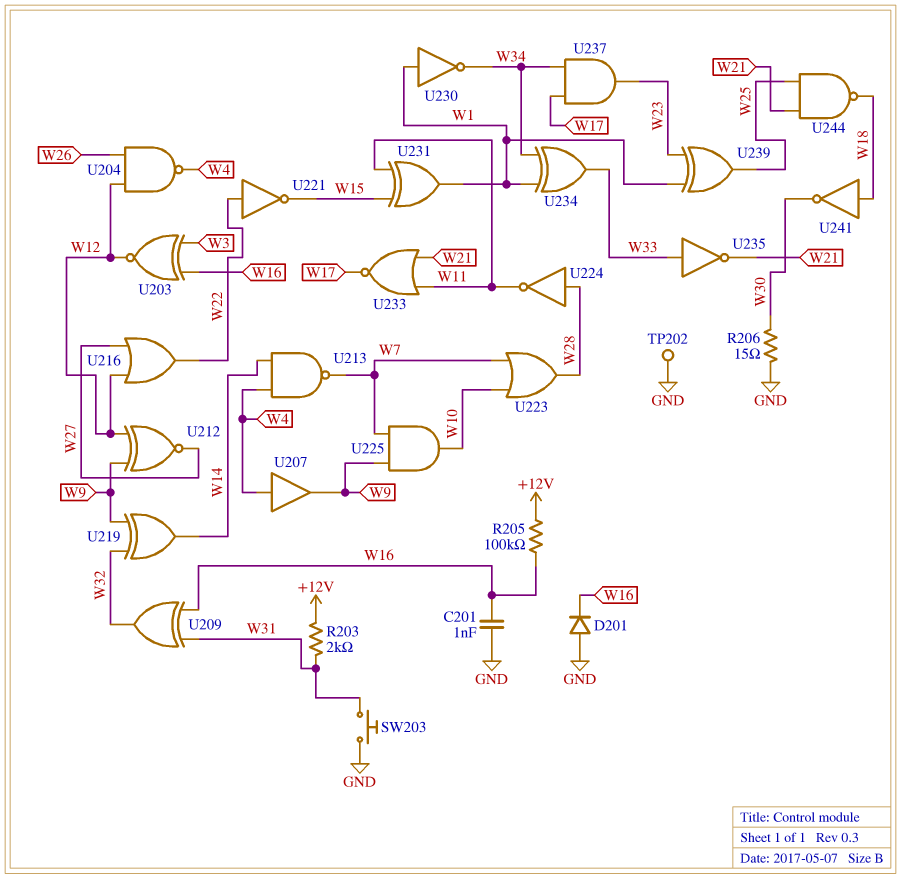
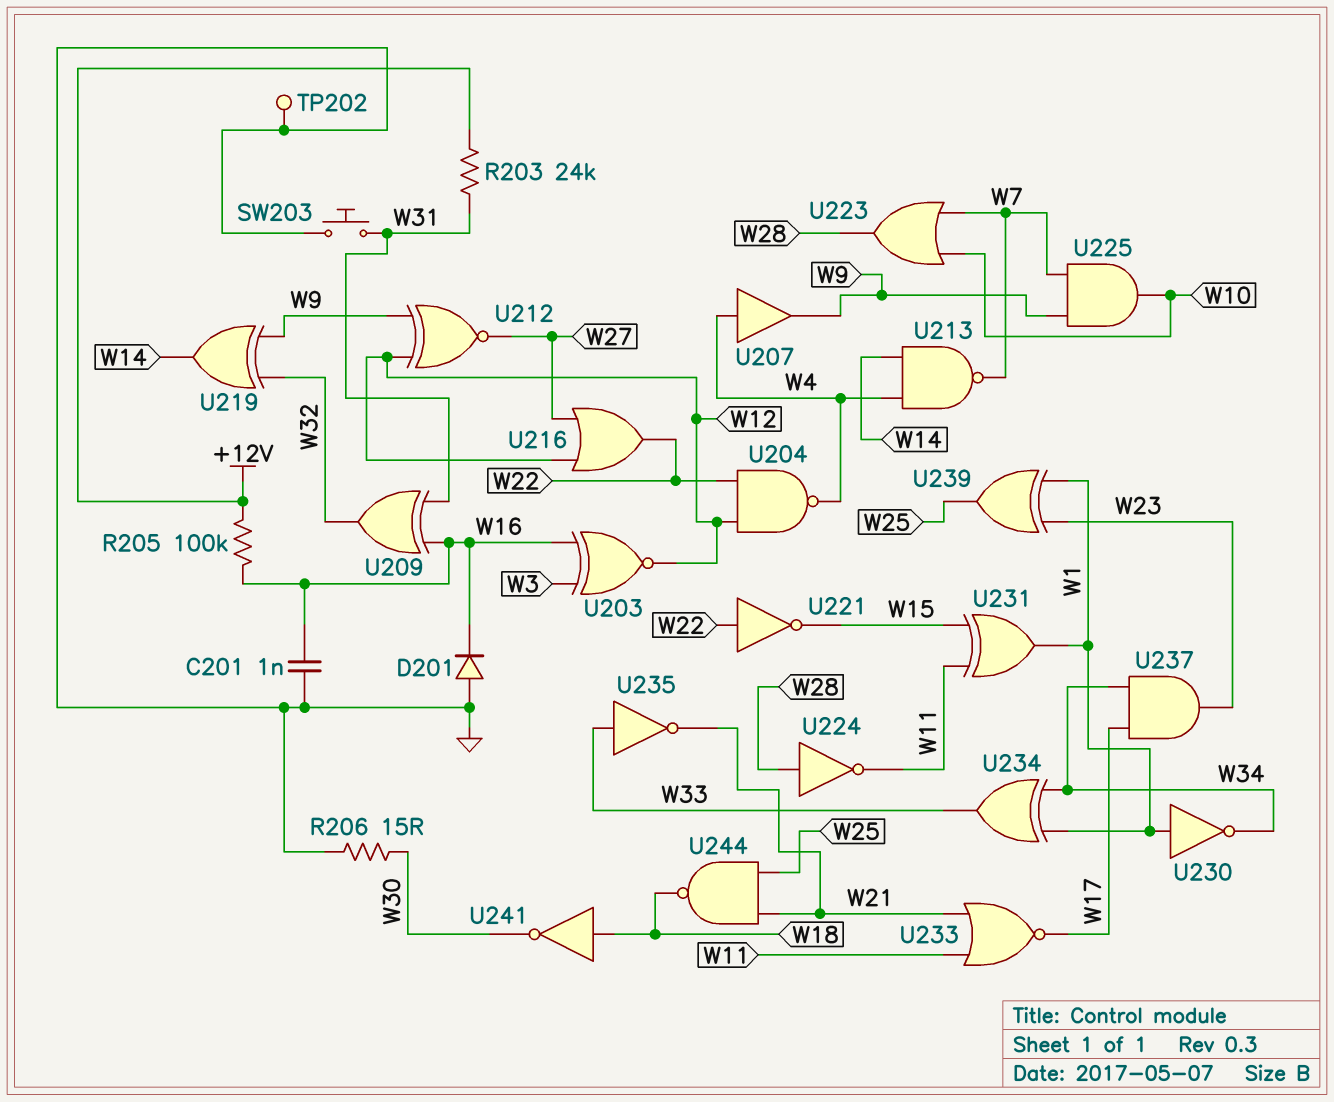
R203: 2k (+12V, W31) -> 24k (+12V, W31)
U204: NAND (in W12, in W26, out W4) -> NAND (in W12, in W22, out W4)

